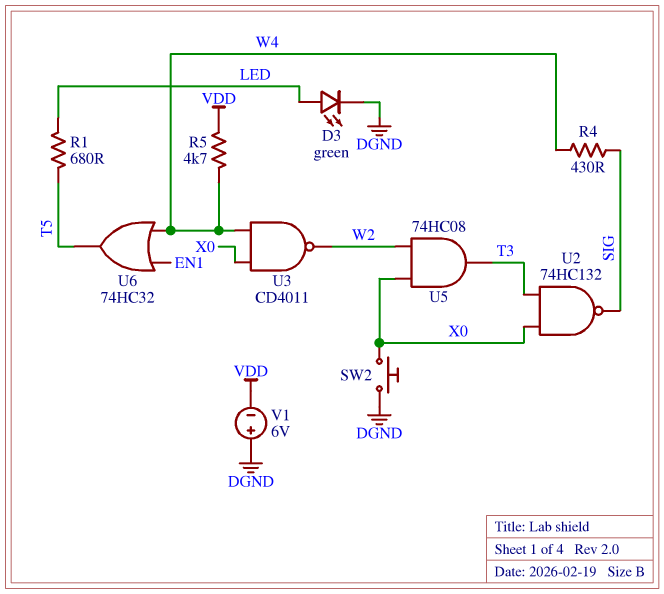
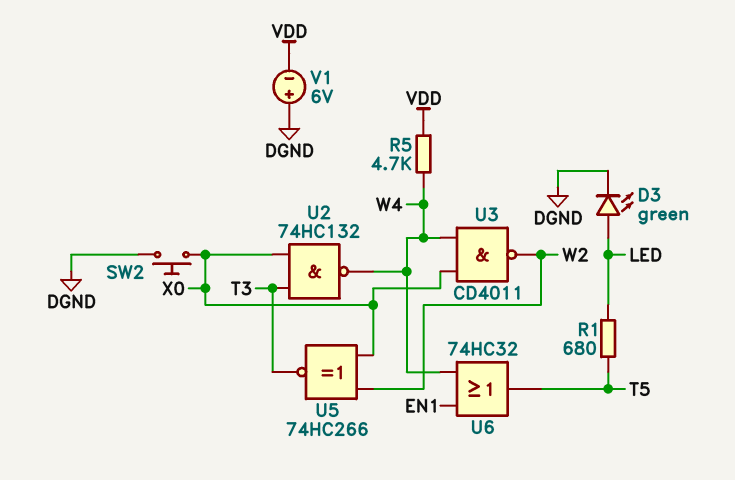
R4: 430 (SIG, W4) -> none
U2: NAND 74HC132 (in T3, in X0, out SIG) -> NAND 74HC132 (in T3, in X0, out W4)
U5: AND 74HC08 (in W2, in X0, out T3) -> XNOR 74HC266 (in W2, in X0, out T3)

